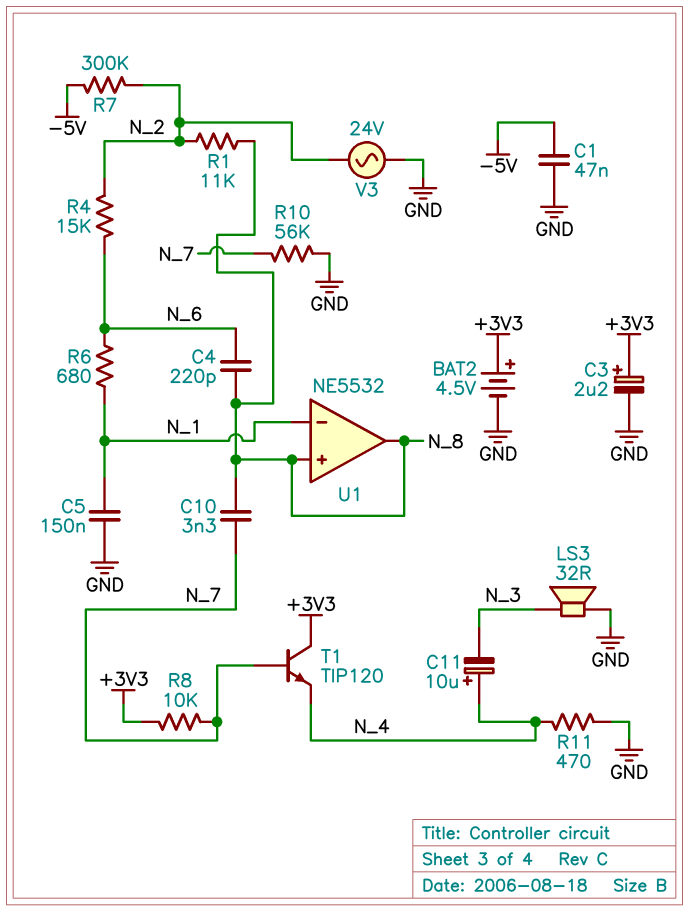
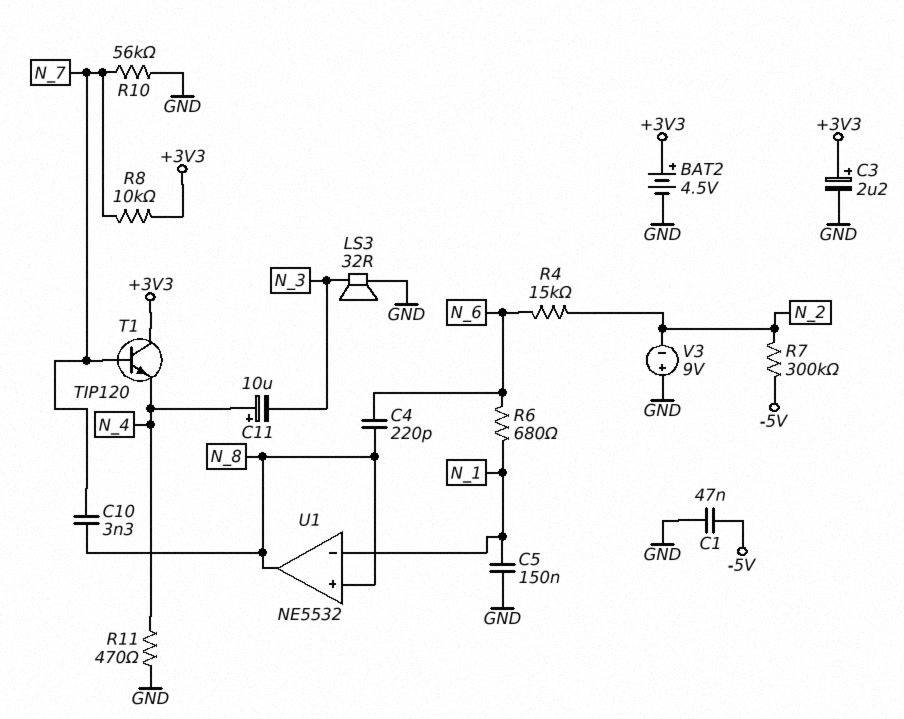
R1: 11k (N_2, N_8) -> none
V3: AC 24V (GND, N_2) -> 9V (plus GND, minus N_2)

